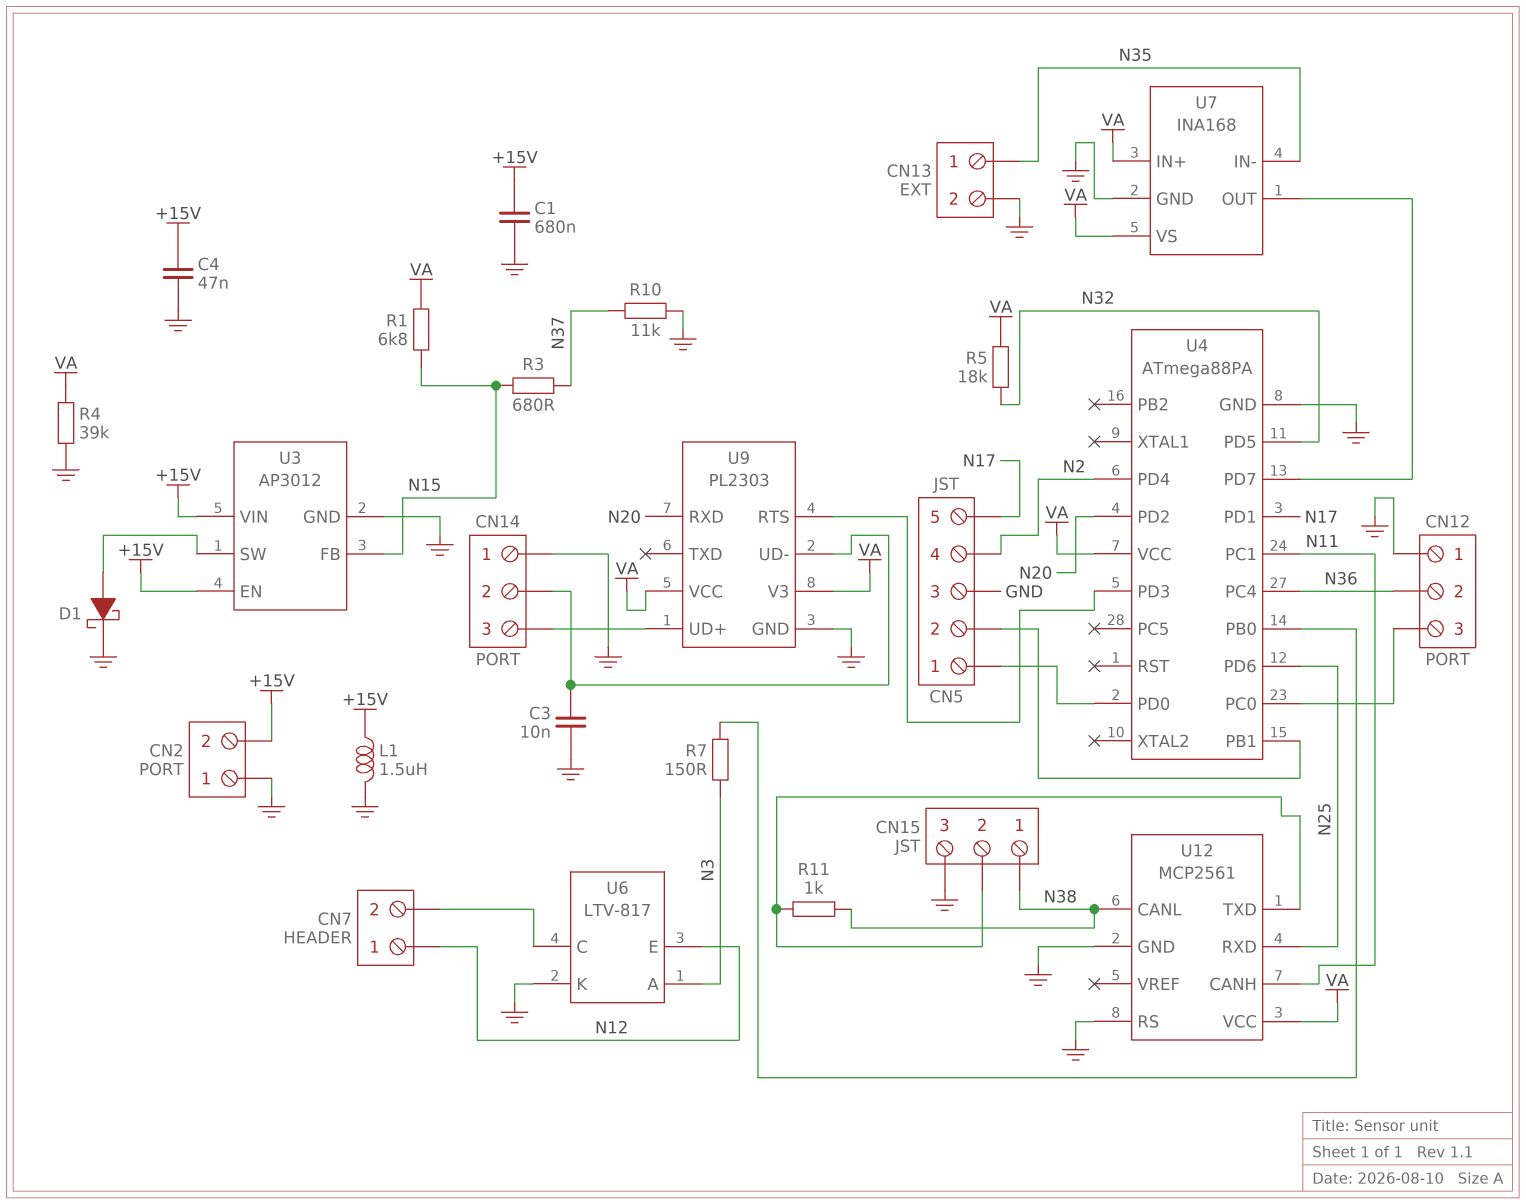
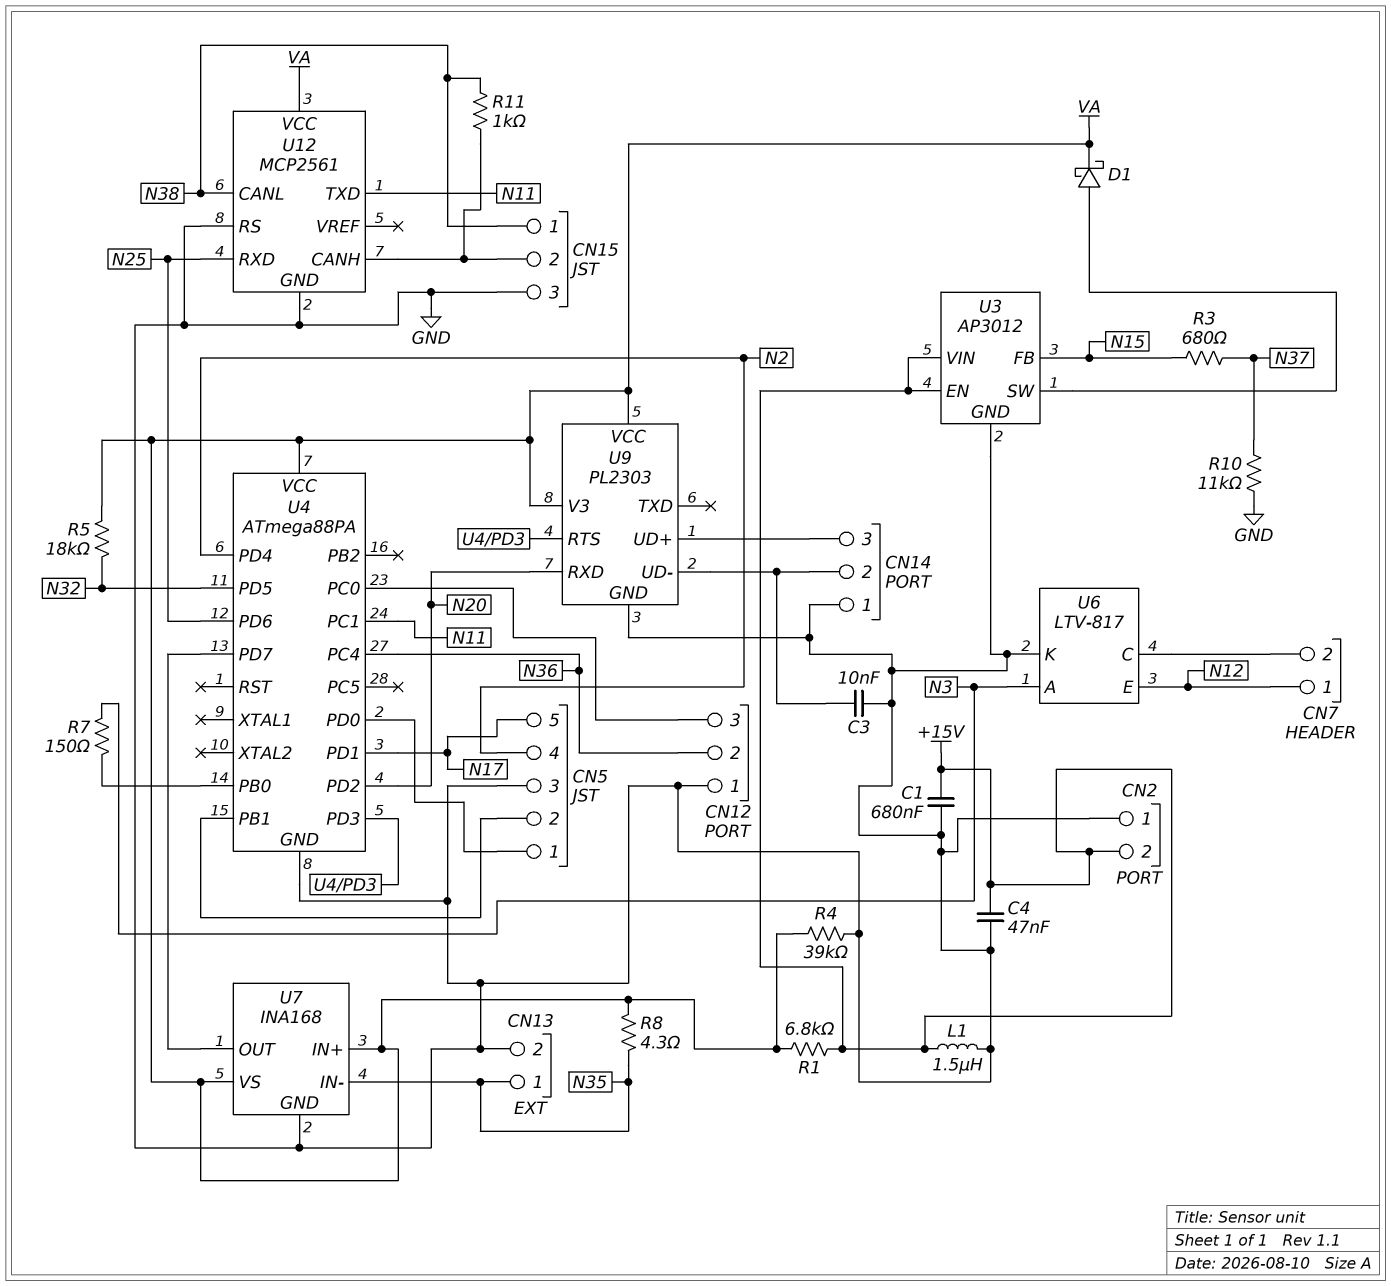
D1: schottky (A U3/SW, K GND) -> schottky (A U3/SW, K VA)
R1: 6.8k (N15, VA) -> 6.8k (+15V, VA)
R8: none -> 4.3 (N35, VA)
U12 pin CANH: N11 -> CN15/2
U12 pin TXD: CN15/2 -> N11

